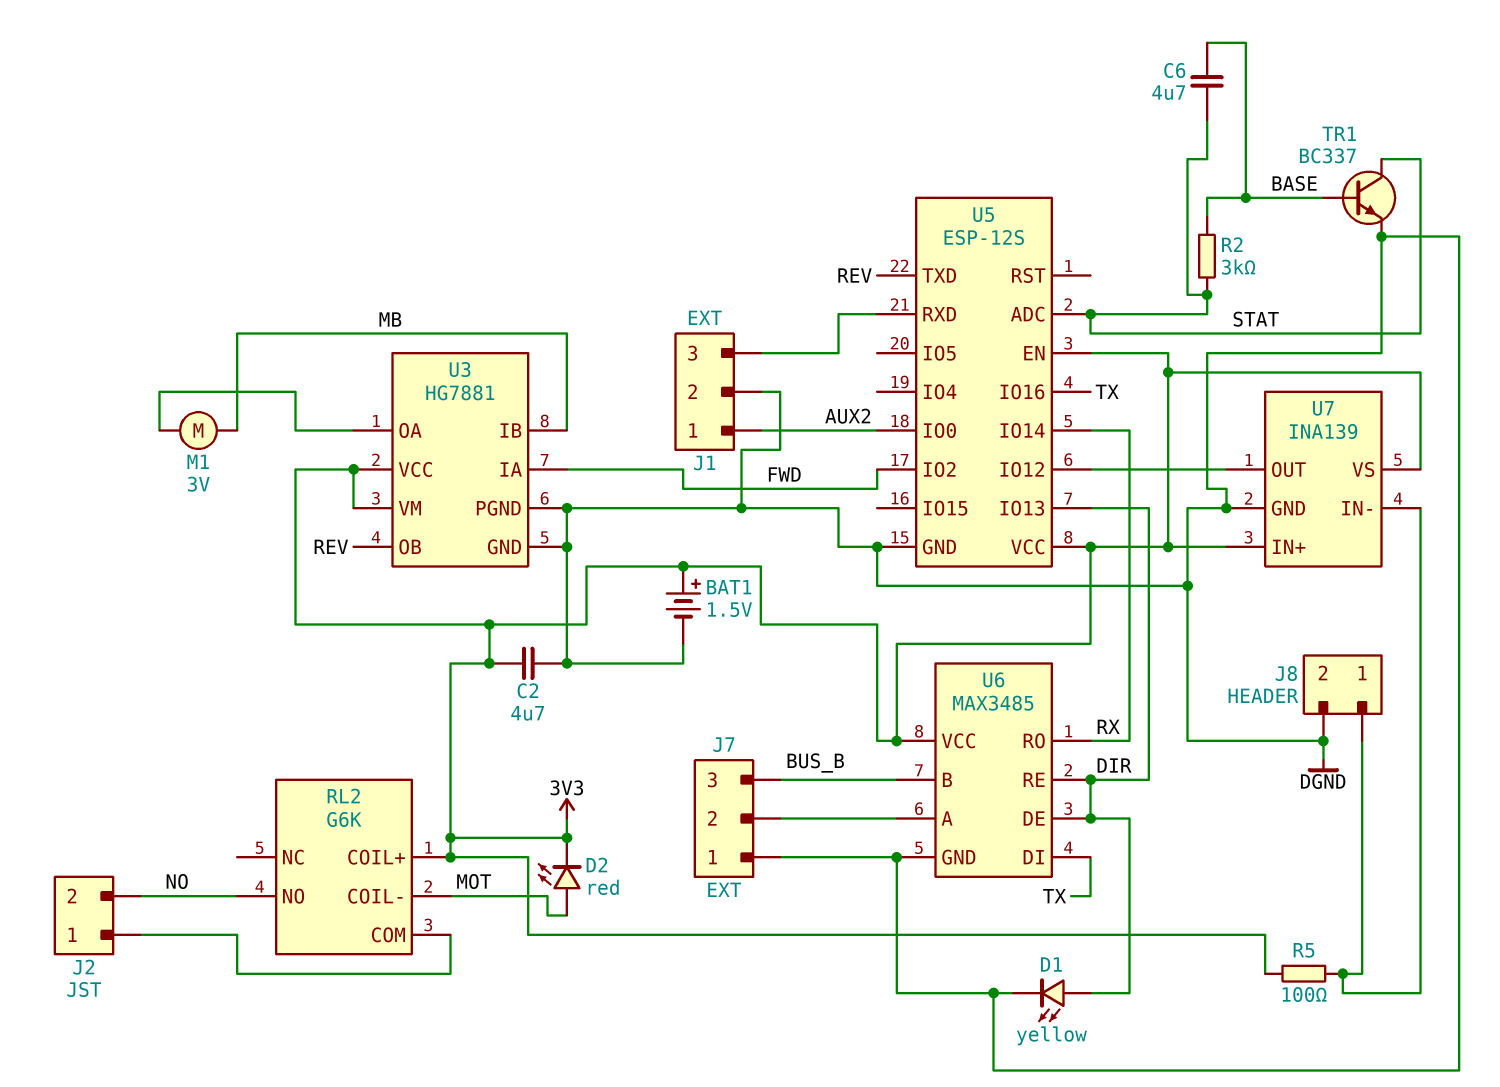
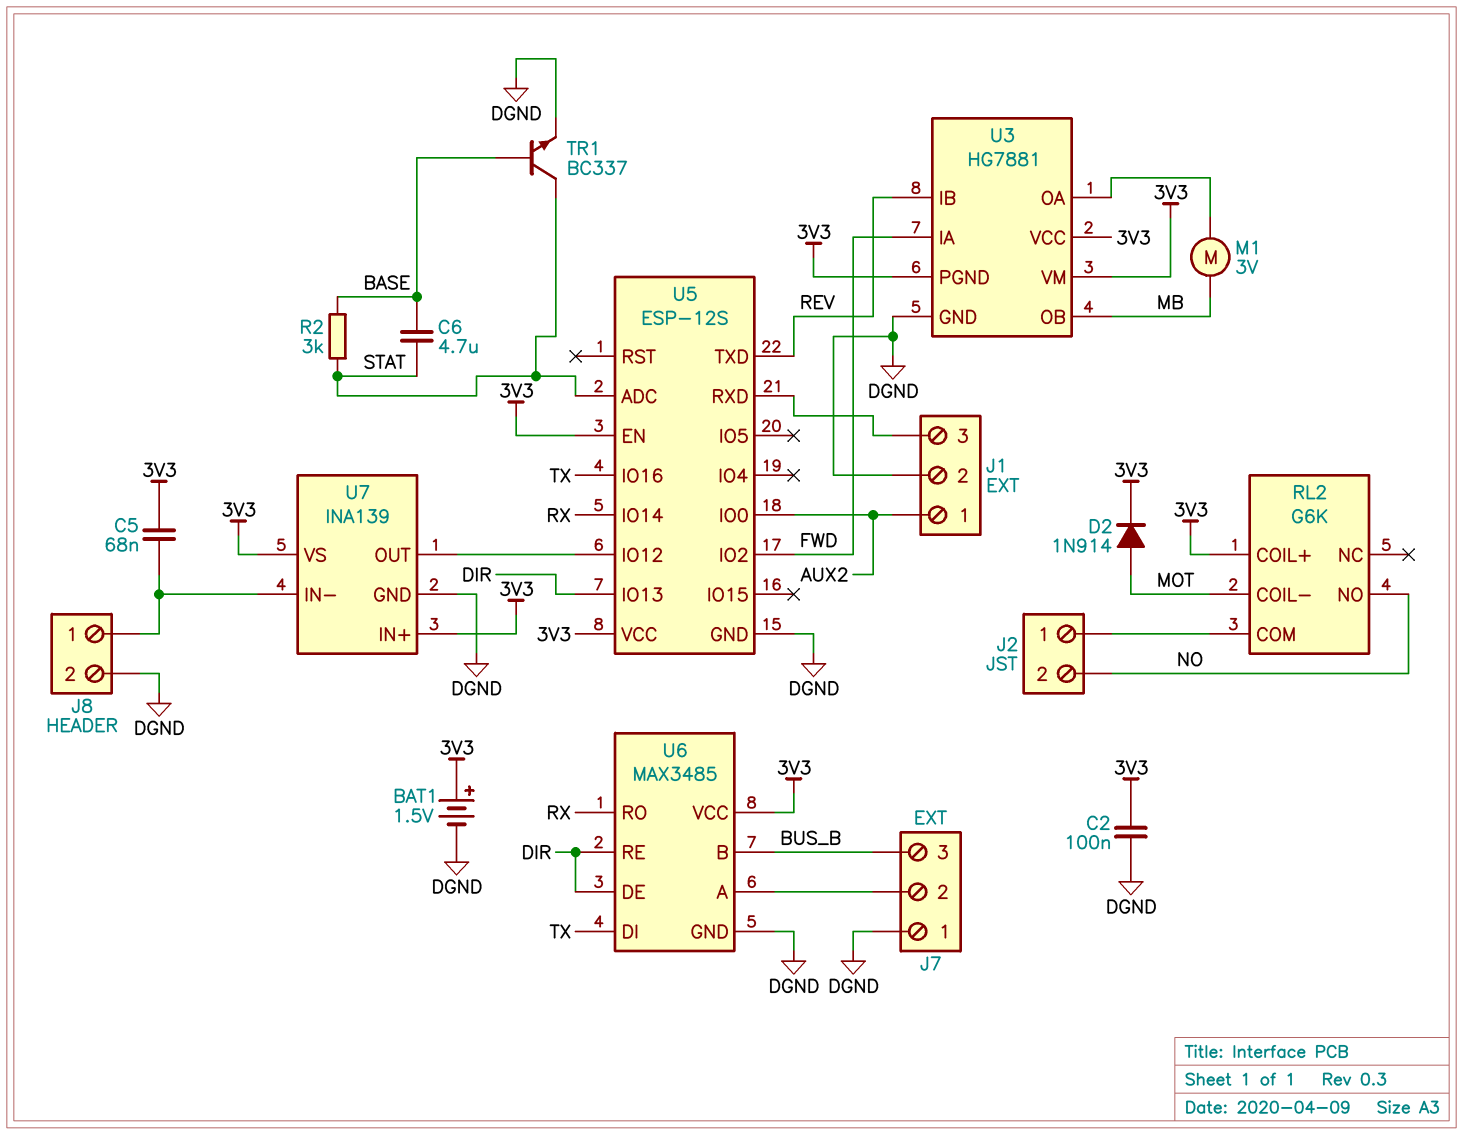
C2: 4.7uF (3V3, DGND) -> 100nF (3V3, DGND)
C5: none -> 68nF (3V3, J8/1)
D1: LED yellow (A DIR, K DGND) -> none
D2: LED red (A MOT, K 3V3) -> diode 1N914 (A MOT, K 3V3)
R5: 100 (3V3, J8/1) -> none
U3 pin IB: MB -> REV
U3 pin OB: REV -> MB
U3 pin PGND: DGND -> 3V3

